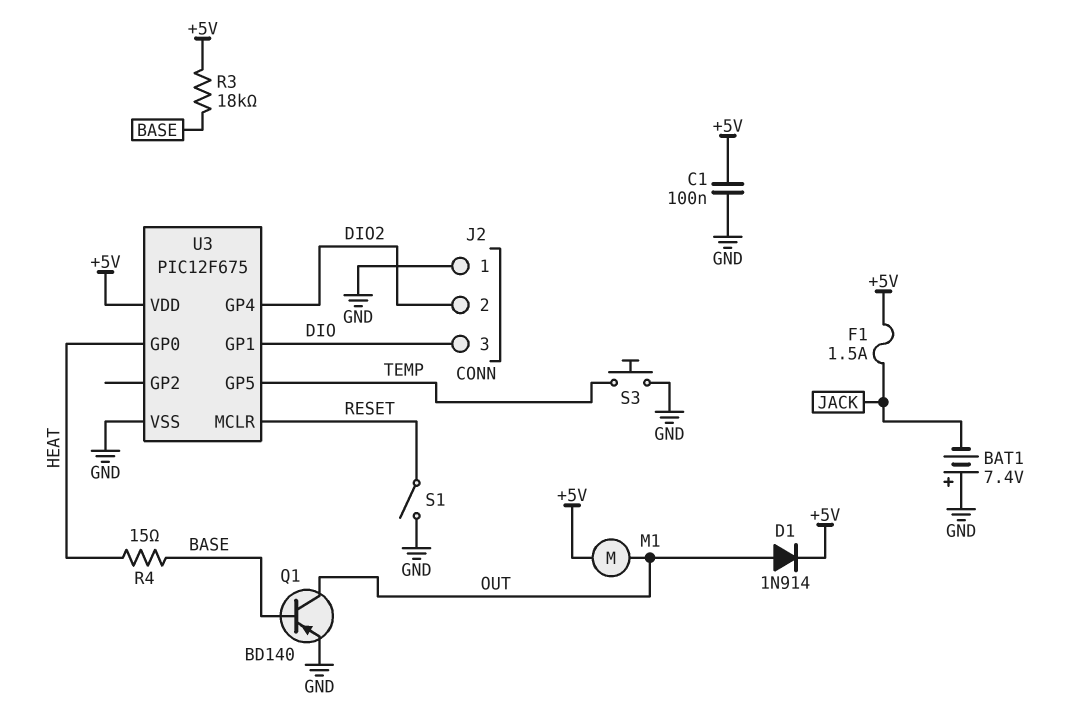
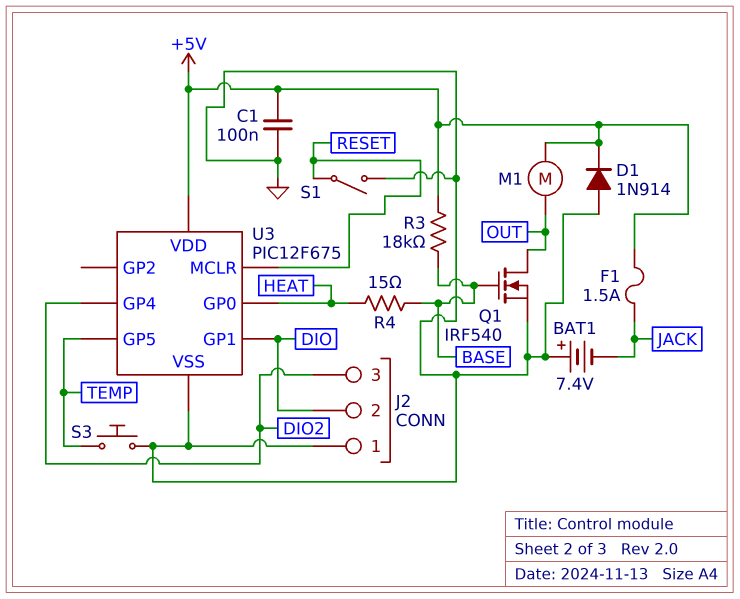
D1: diode 1N914 (A OUT, K +5V) -> diode 1N914 (A GND, K +5V)
J2 pin 2: DIO2 -> DIO
J2 pin 3: DIO -> DIO2
Q1: PNP BD140 (B BASE, C OUT, E GND) -> NMOS IRF540 (G BASE, D OUT, S GND)

